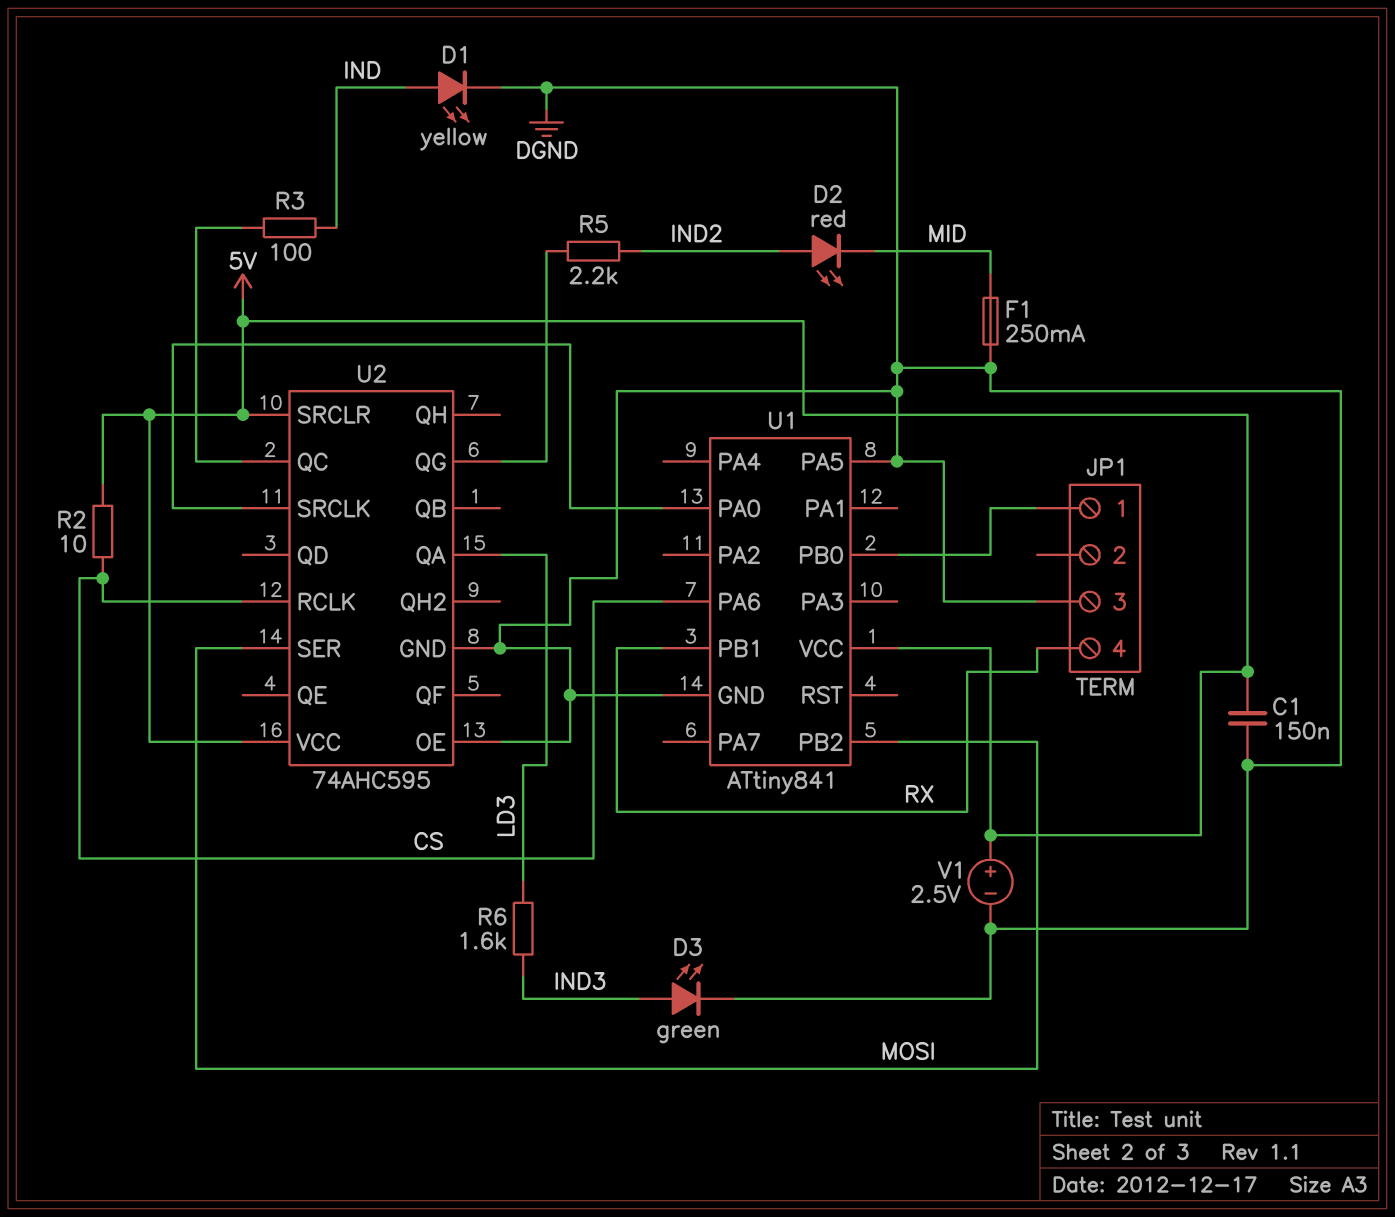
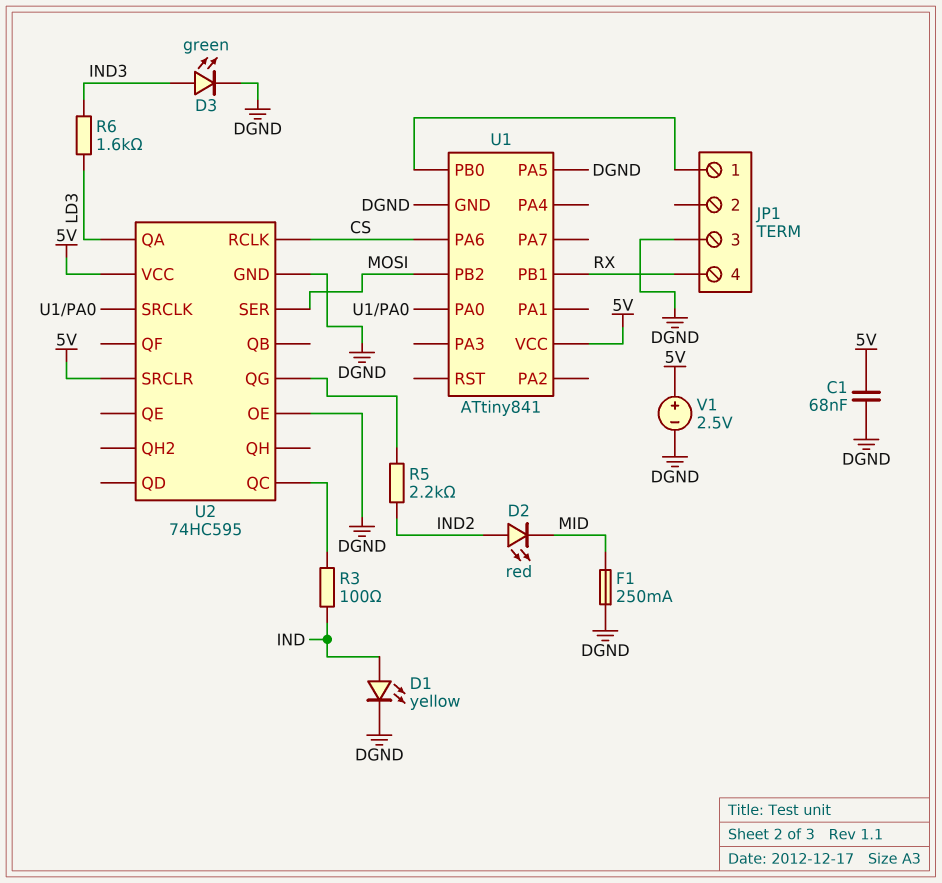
C1: 150nF (5V, DGND) -> 68nF (5V, DGND)
R2: 10 (5V, CS) -> none
U2: 74AHC595 -> 74HC595

